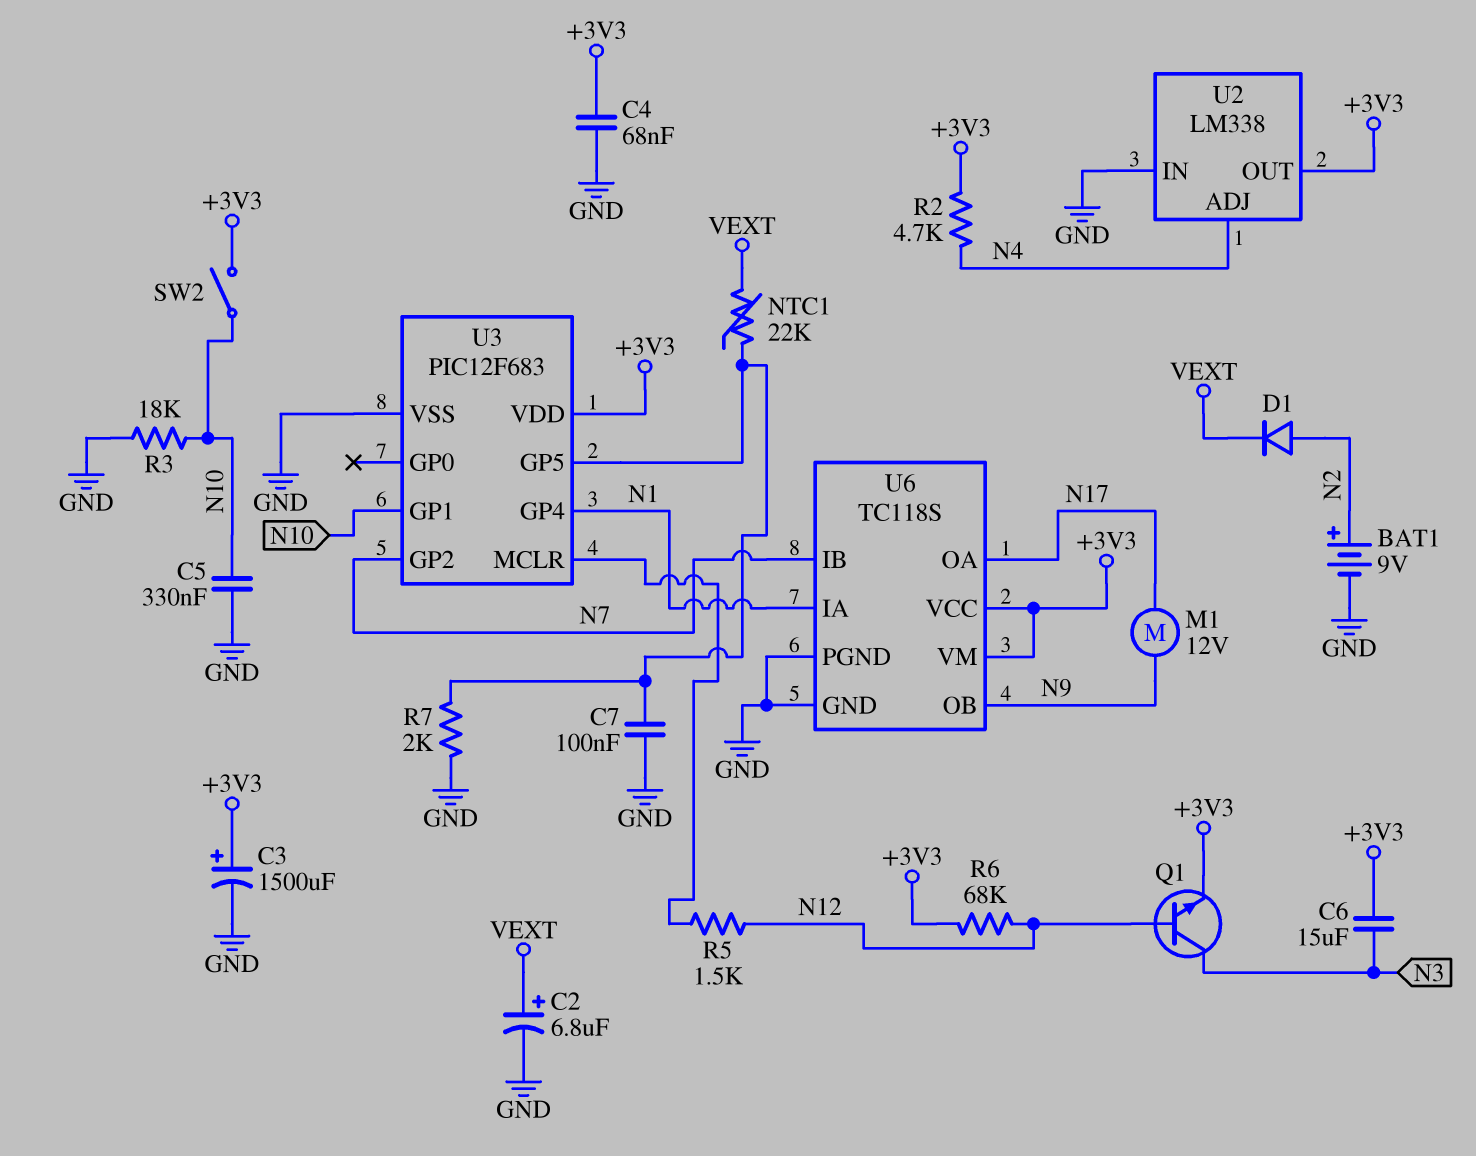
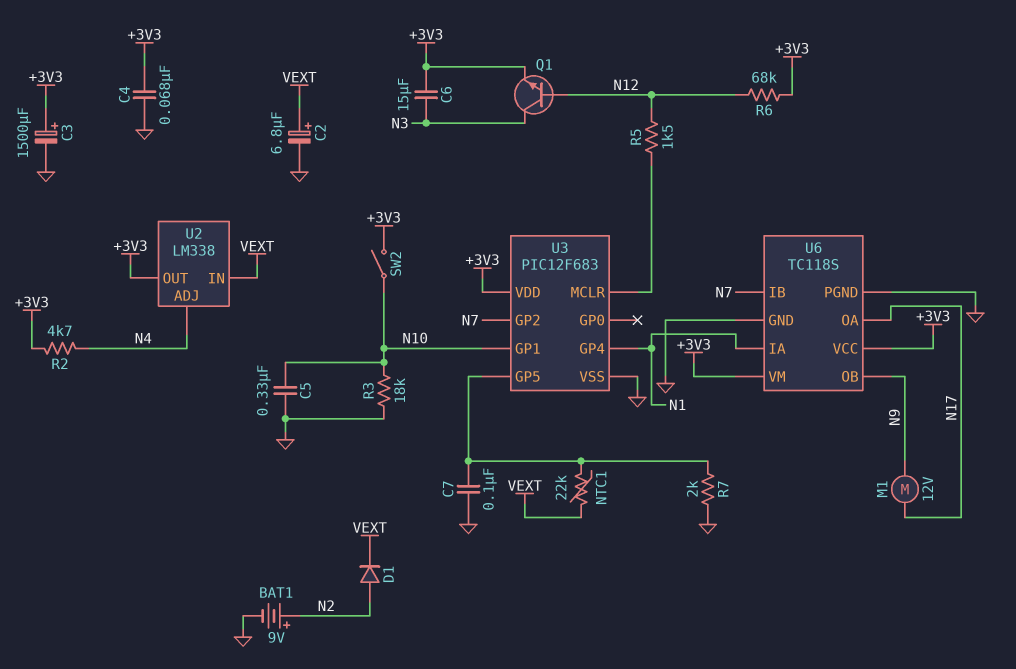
U2 pin IN: GND -> VEXT

